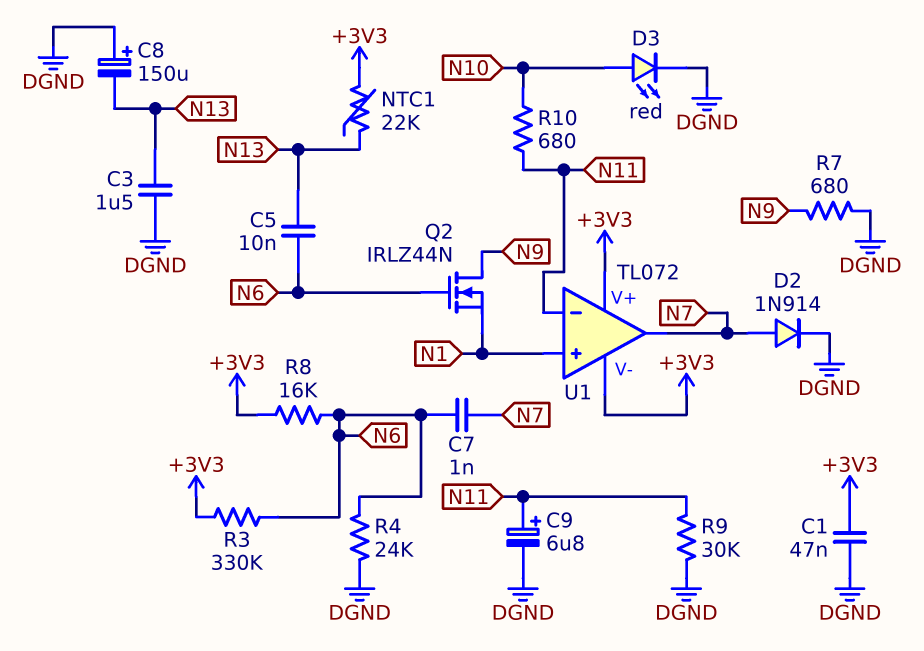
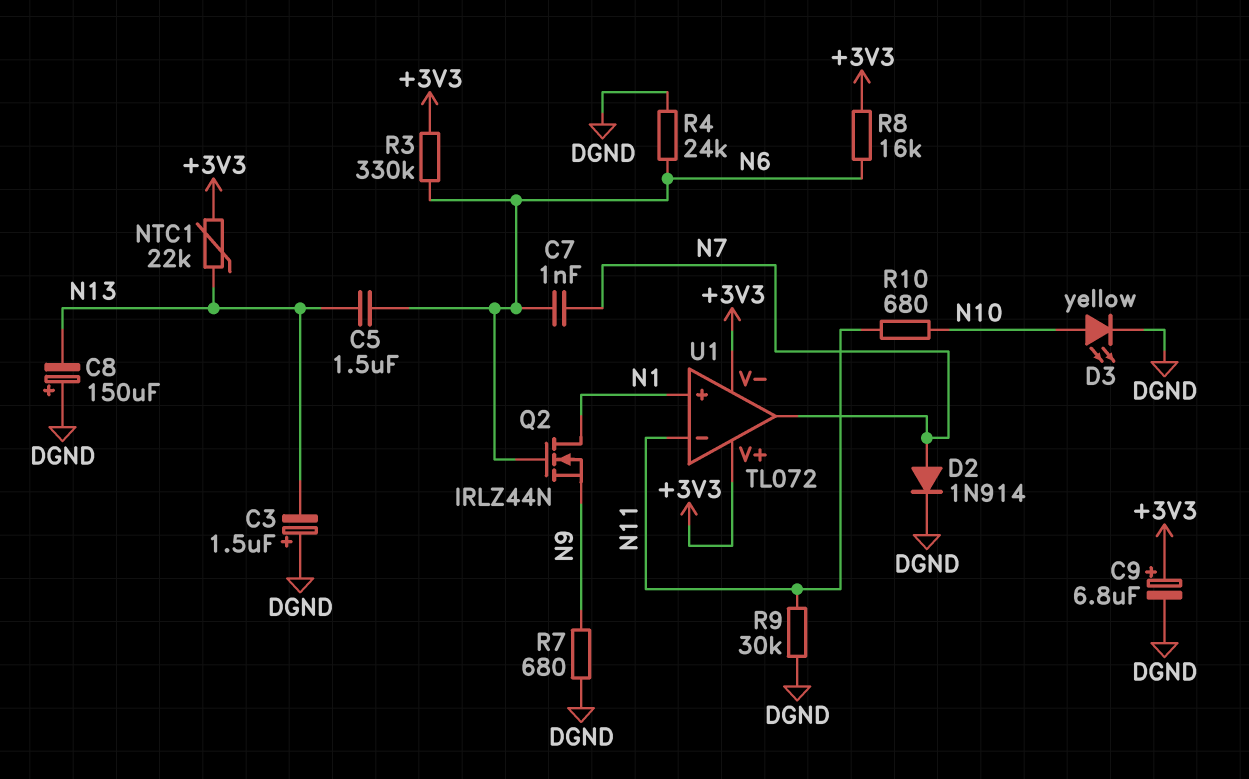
C1: 47nF (+3V3, DGND) -> none
C3: 1.5uF (DGND, N13) -> 1.5uF (plus DGND, minus N13)
C5: 10nF (N6, N13) -> 1.5uF (N6, N13)
C9: 6.8uF (plus N11, minus DGND) -> 6.8uF (plus +3V3, minus DGND)
D3: LED red (A N10, K DGND) -> LED yellow (A N10, K DGND)
Q2: NMOS IRLZ44N (G N6, D N9, S N1) -> NMOS IRLZ44N (G N6, D N1, S N9)

